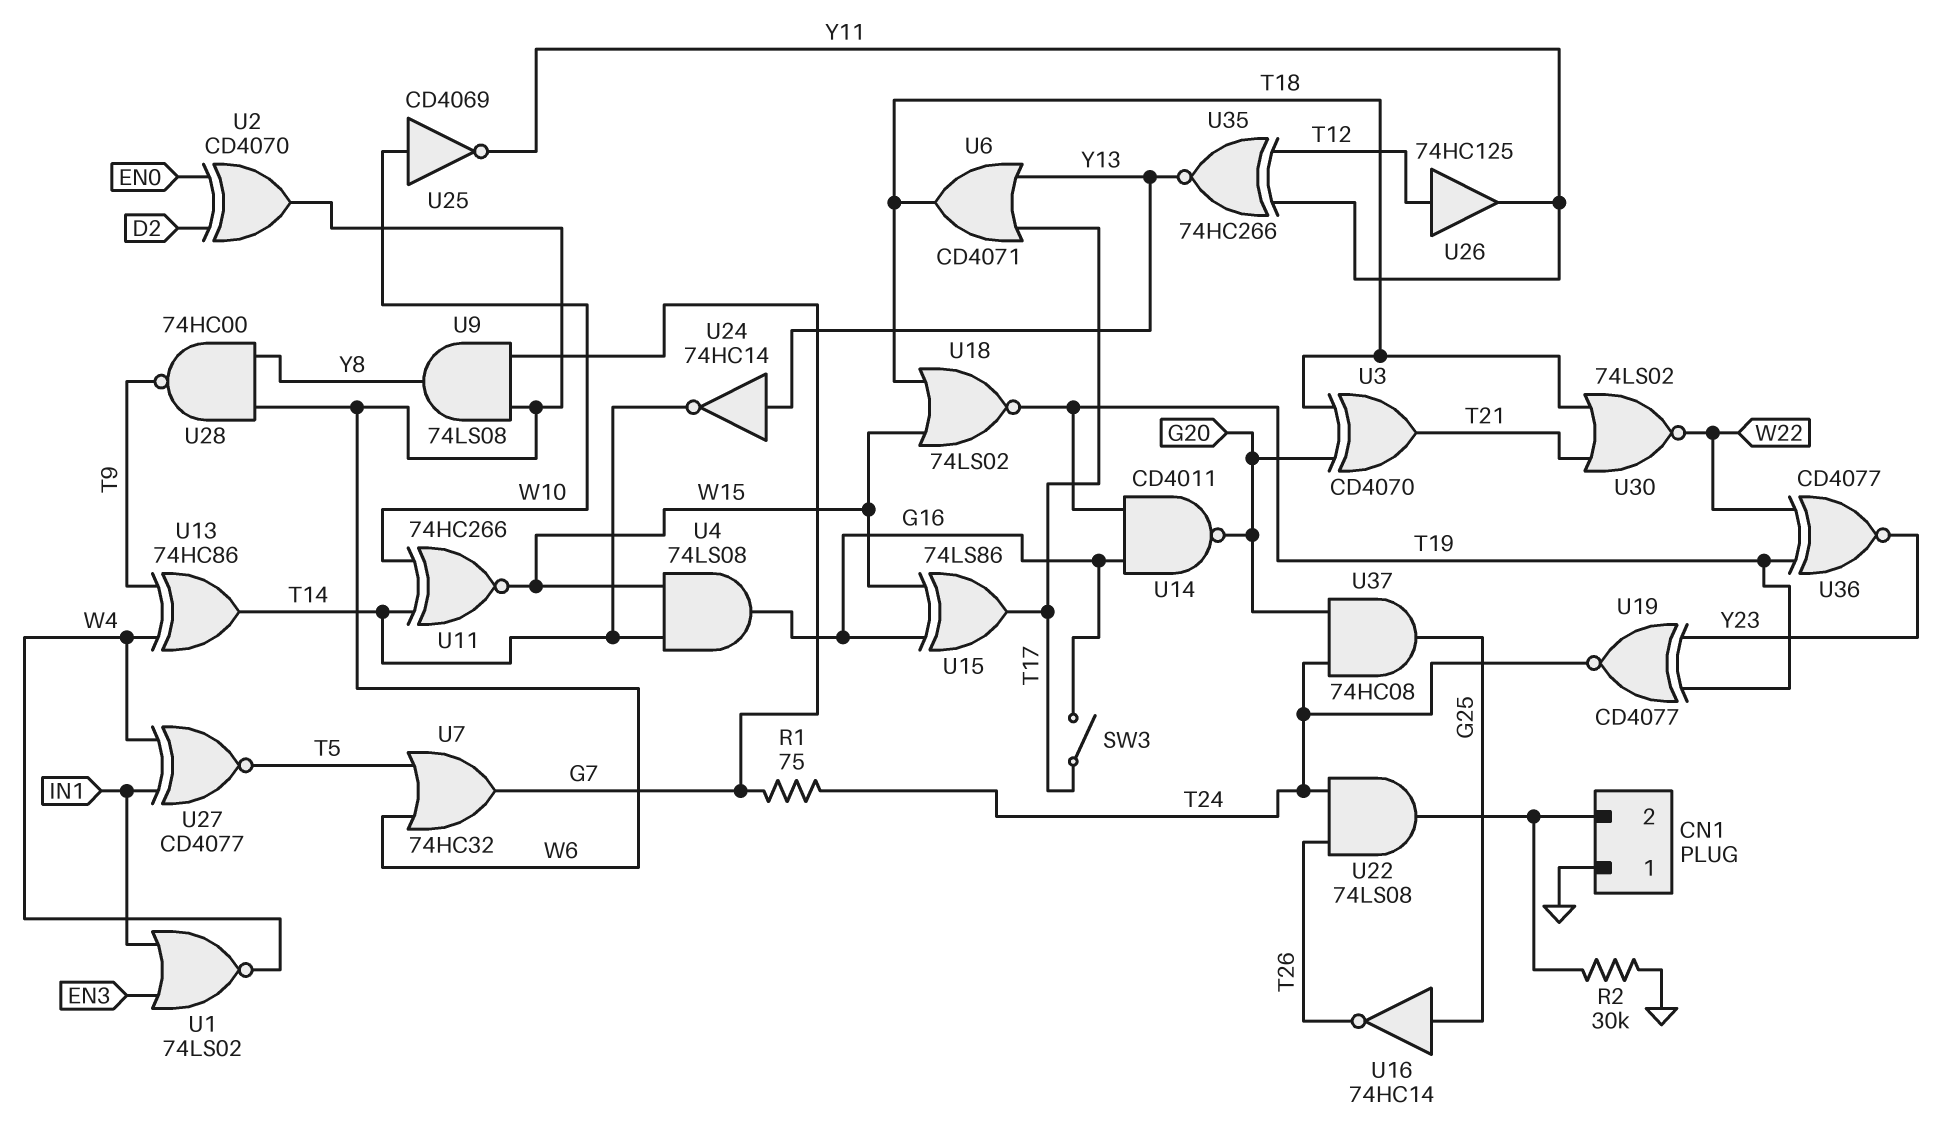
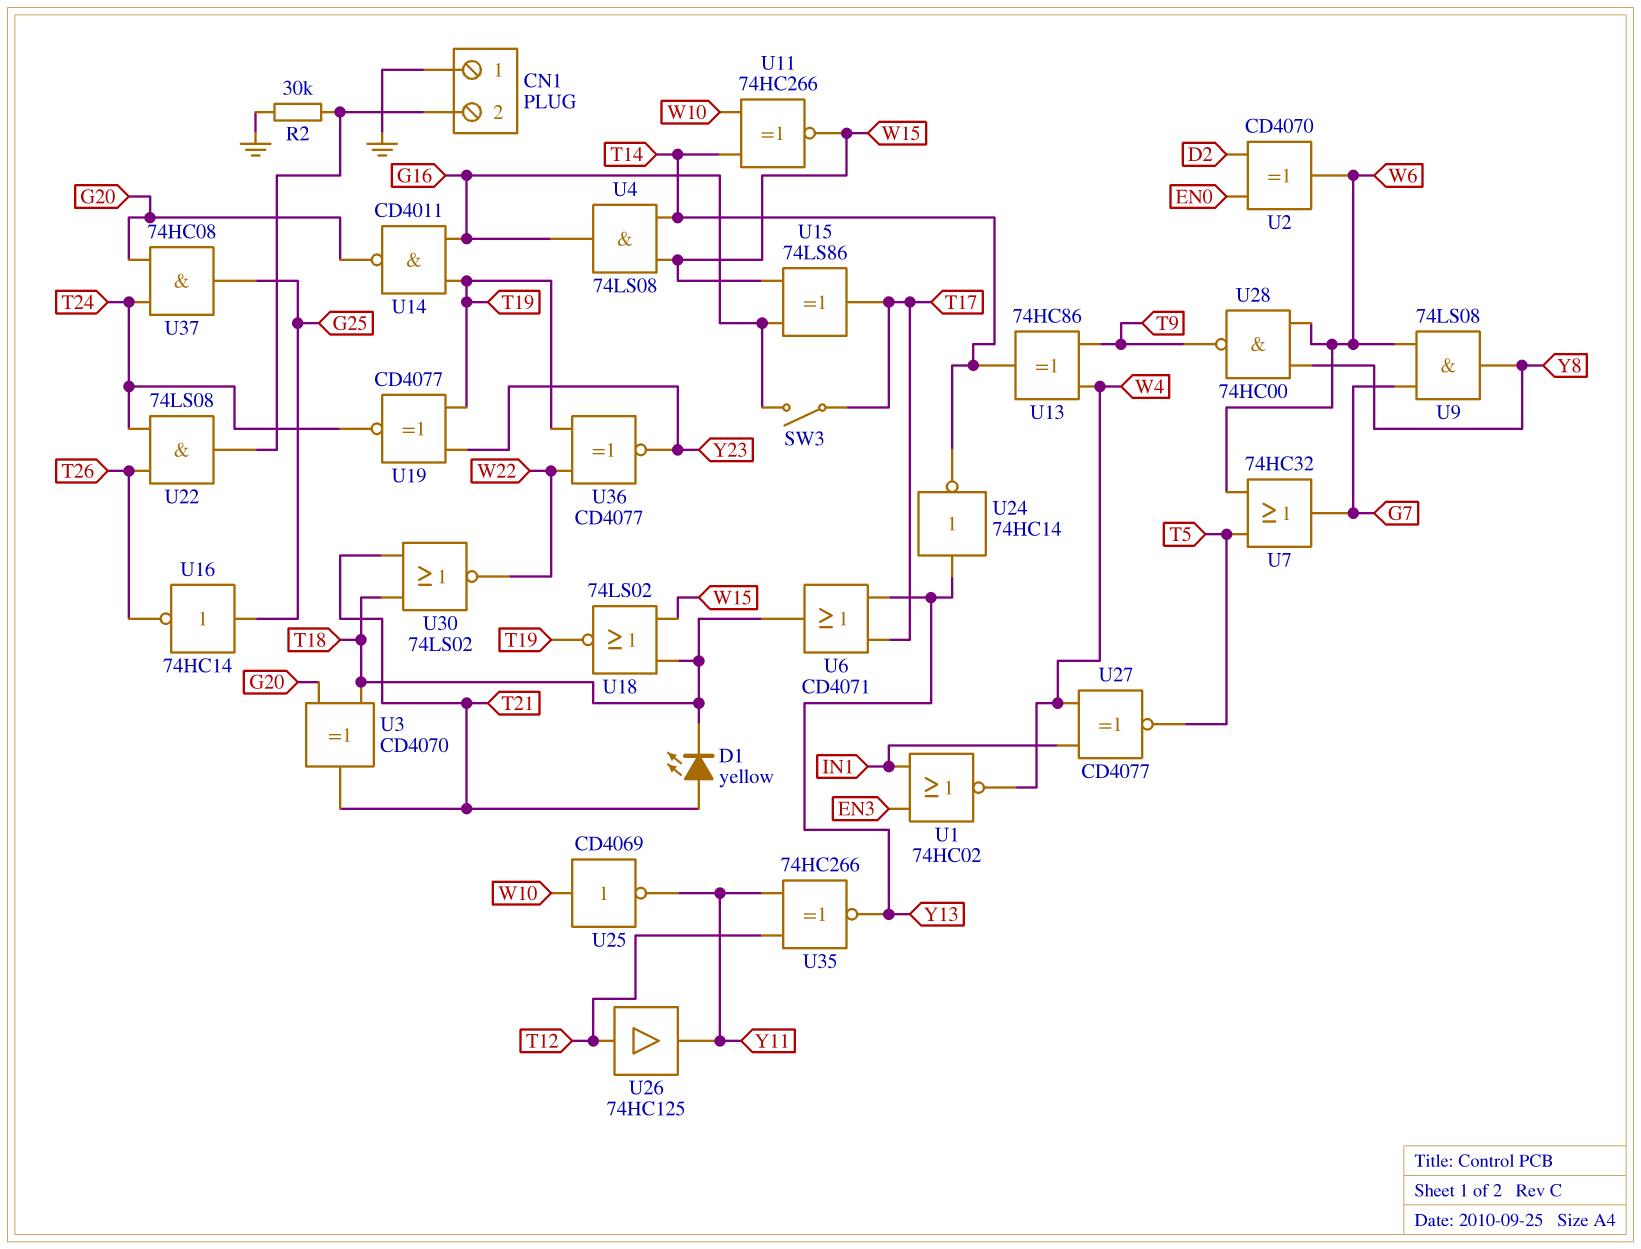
D1: none -> LED yellow (A T21, K T18)
R1: 75 (G7, T24) -> none
U1: NOR 74LS02 (in EN3, in IN1, out W4) -> NOR 74HC02 (in EN3, in IN1, out W4)

